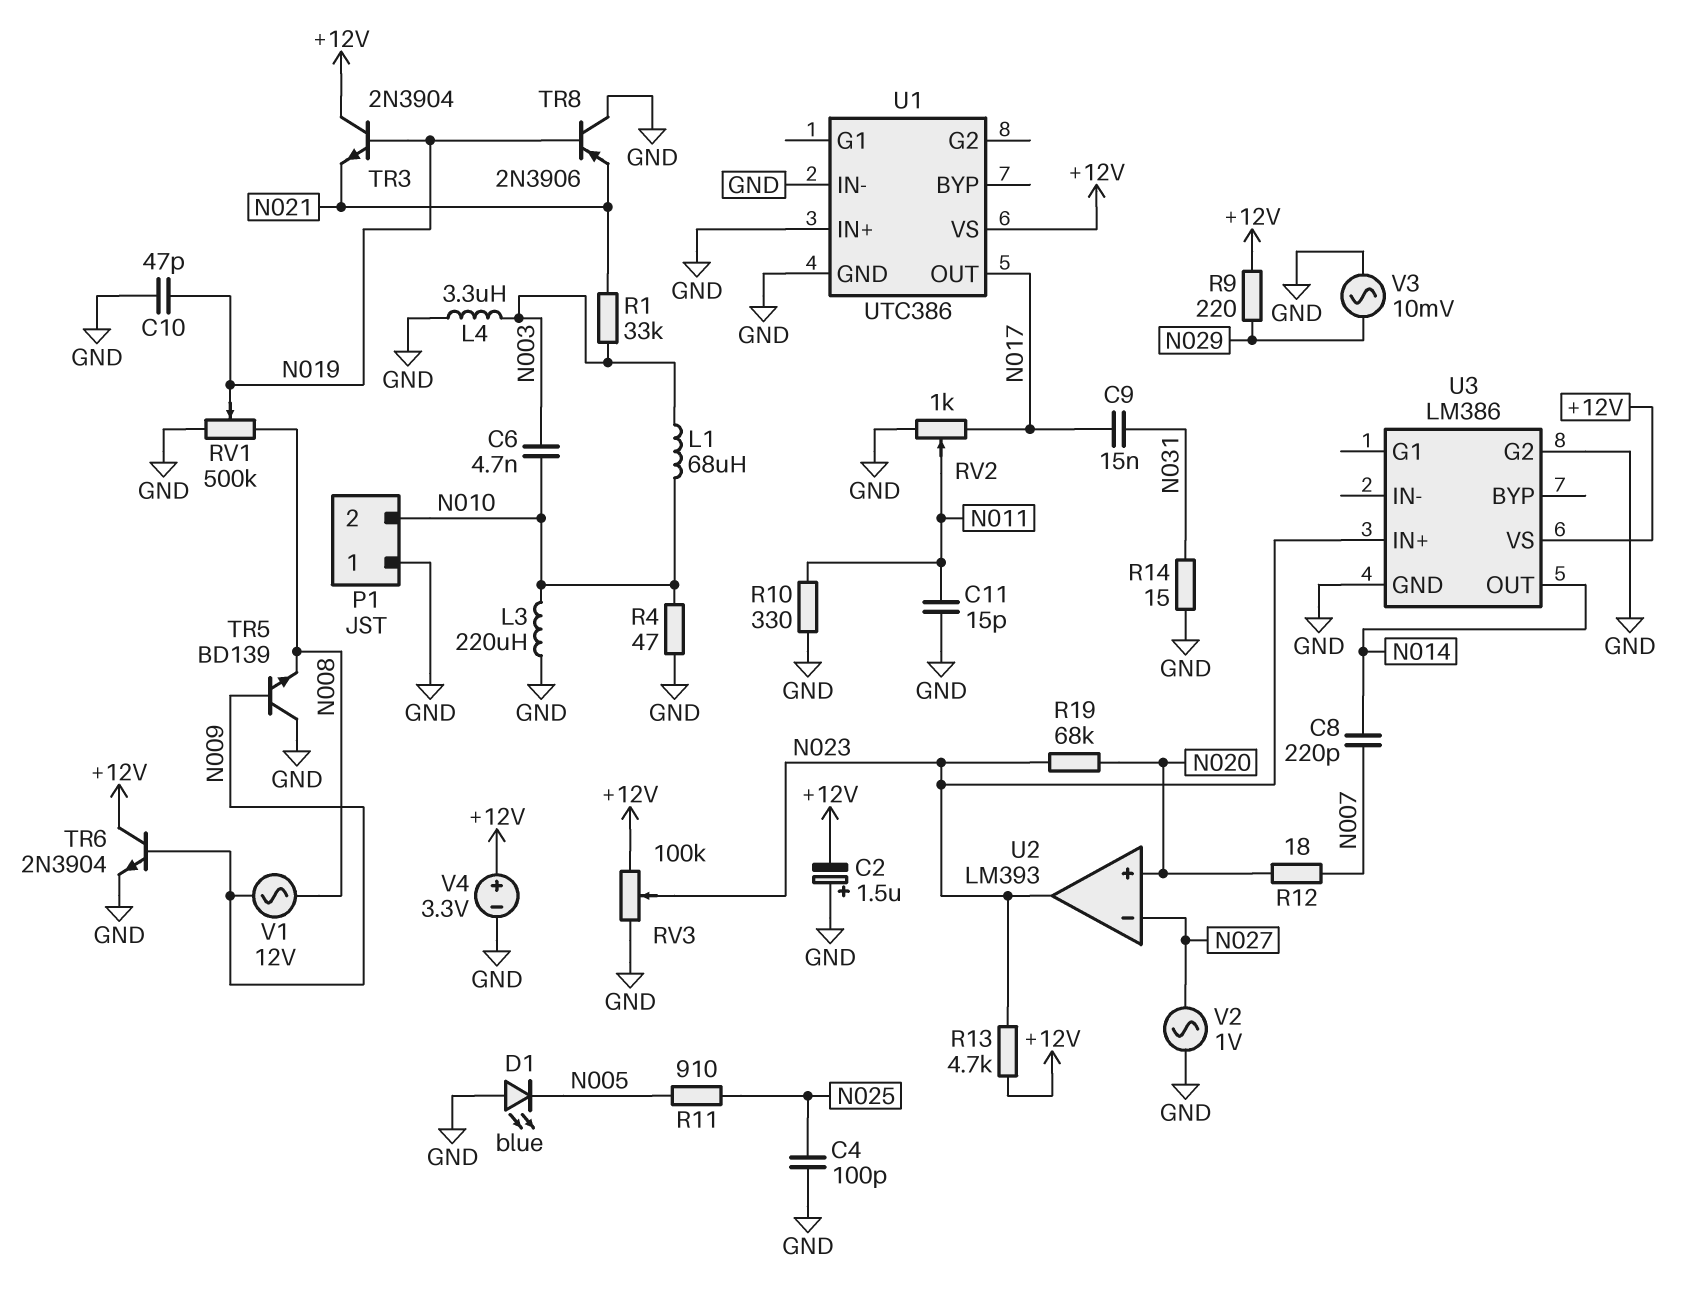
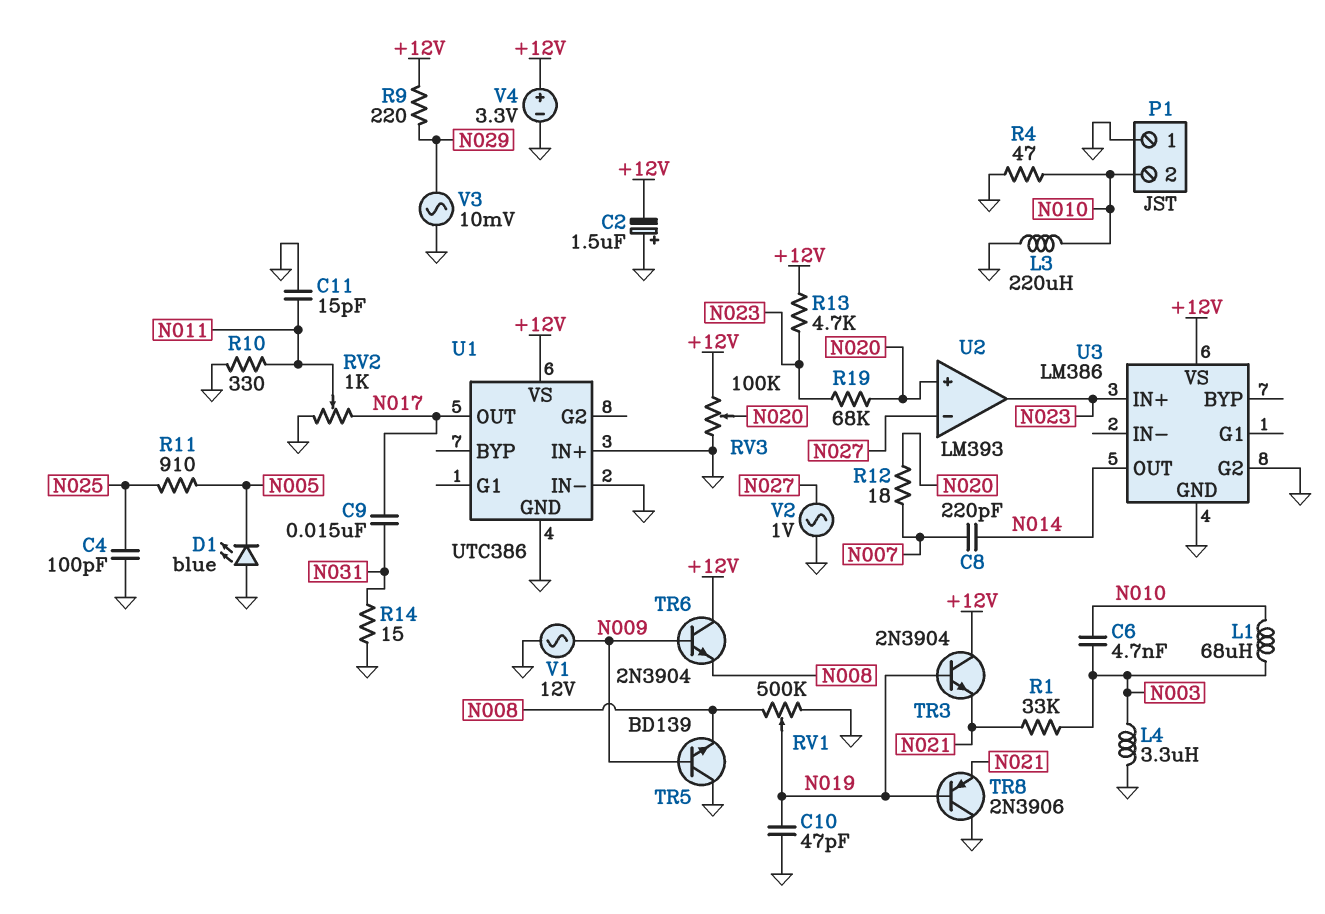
RV3: 100k (+12V, GND, wiper N023) -> 100k (+12V, GND, wiper N020)
TR6: NPN 2N3904 (B N009, C +12V, E GND) -> NPN 2N3904 (B N009, C +12V, E N008)
V1: AC 12V (N008, N009) -> AC 12V (GND, N009)

